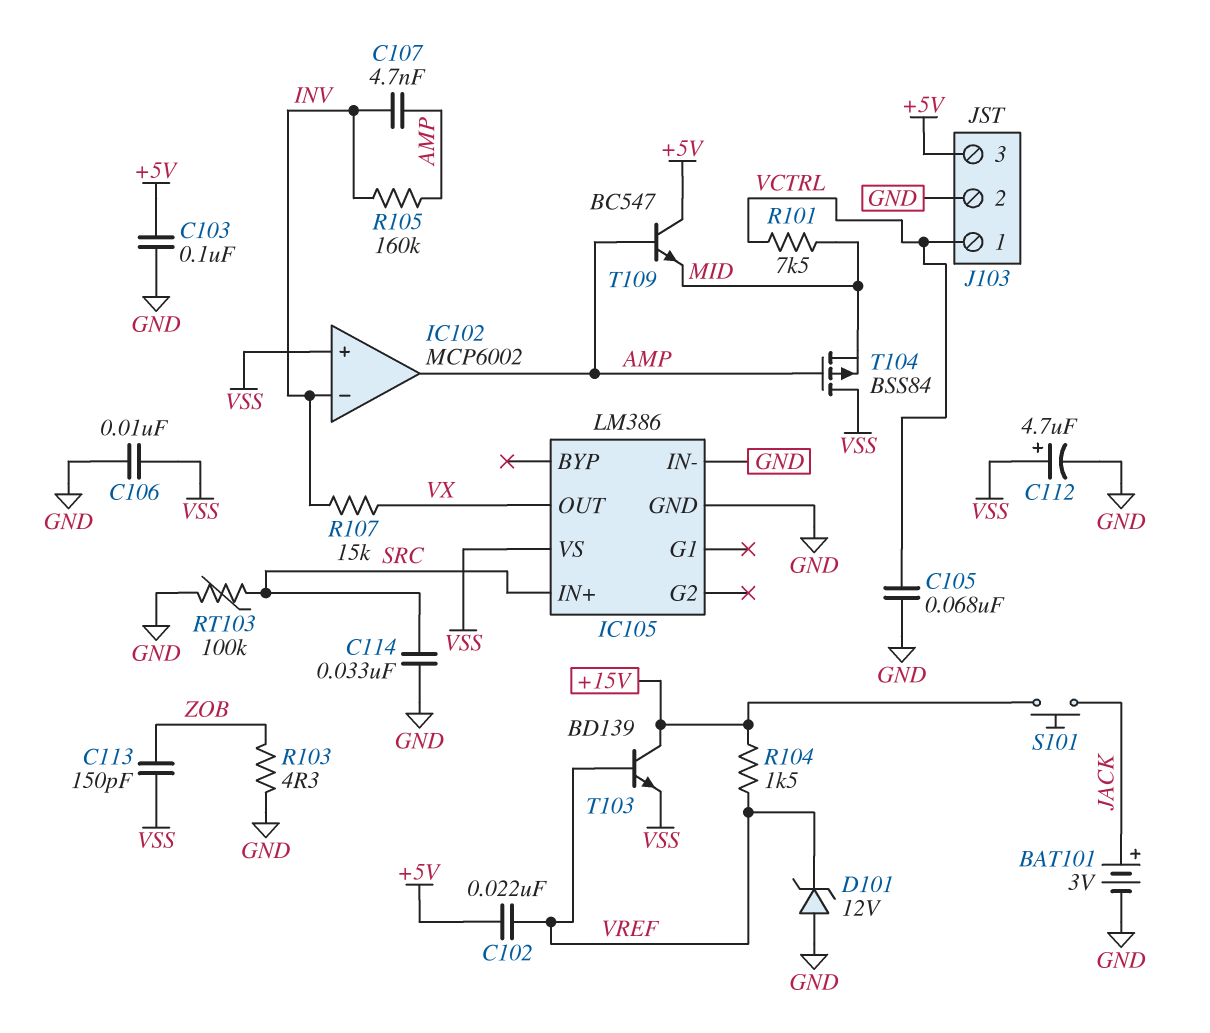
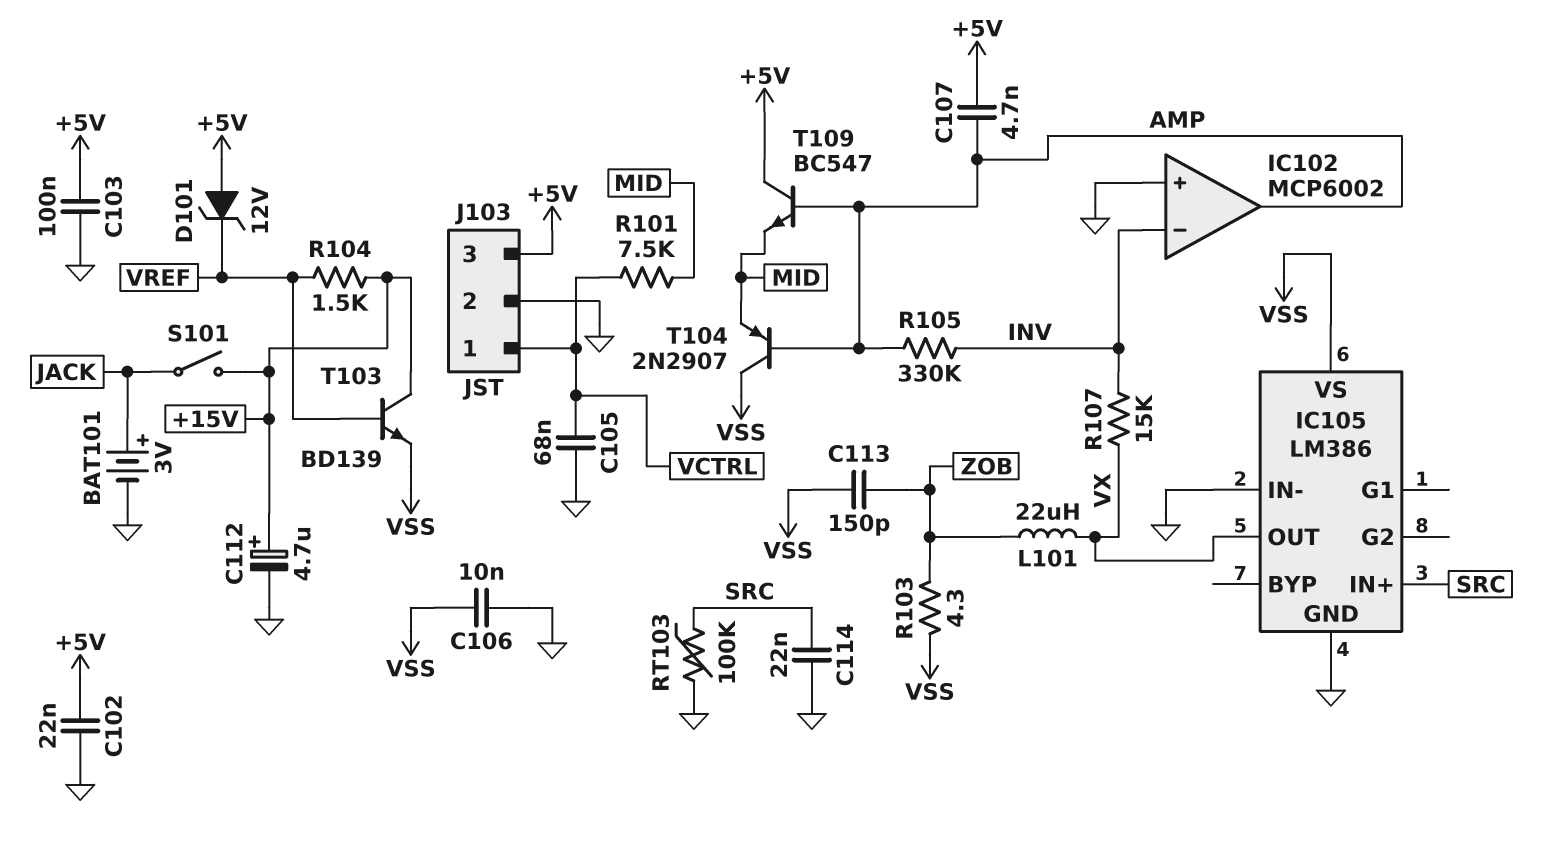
C102: 22nF (+5V, VREF) -> 22nF (+5V, GND)
C107: 4.7nF (AMP, INV) -> 4.7nF (+5V, AMP)
C112: 4.7uF (plus VSS, minus GND) -> 4.7uF (plus +15V, minus GND)
C114: 33nF (GND, SRC) -> 22nF (GND, SRC)
D101: zener 12V (A GND, K VREF) -> zener 12V (A +5V, K VREF)
IC102 pin in+: VSS -> GND
L101: none -> 22uH (VX, ZOB)
R103: 4.3 (GND, ZOB) -> 4.3 (VSS, ZOB)
R105: 160k (AMP, INV) -> 330k (AMP, INV)
S101: button (+15V, JACK) -> switch (+15V, JACK)
T104: PMOS BSS84 (G AMP, D VSS, S MID) -> PNP 2N2907 (B AMP, C VSS, E MID)

